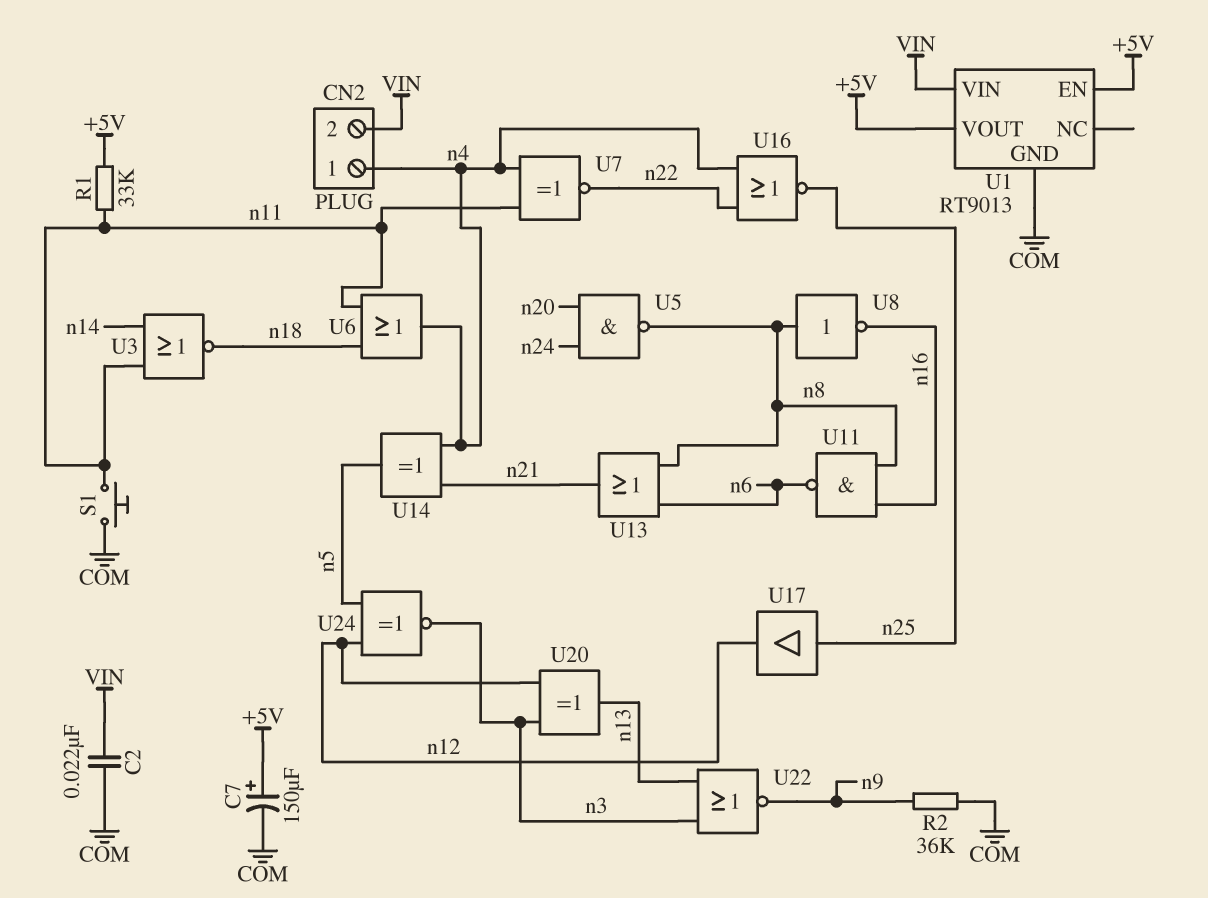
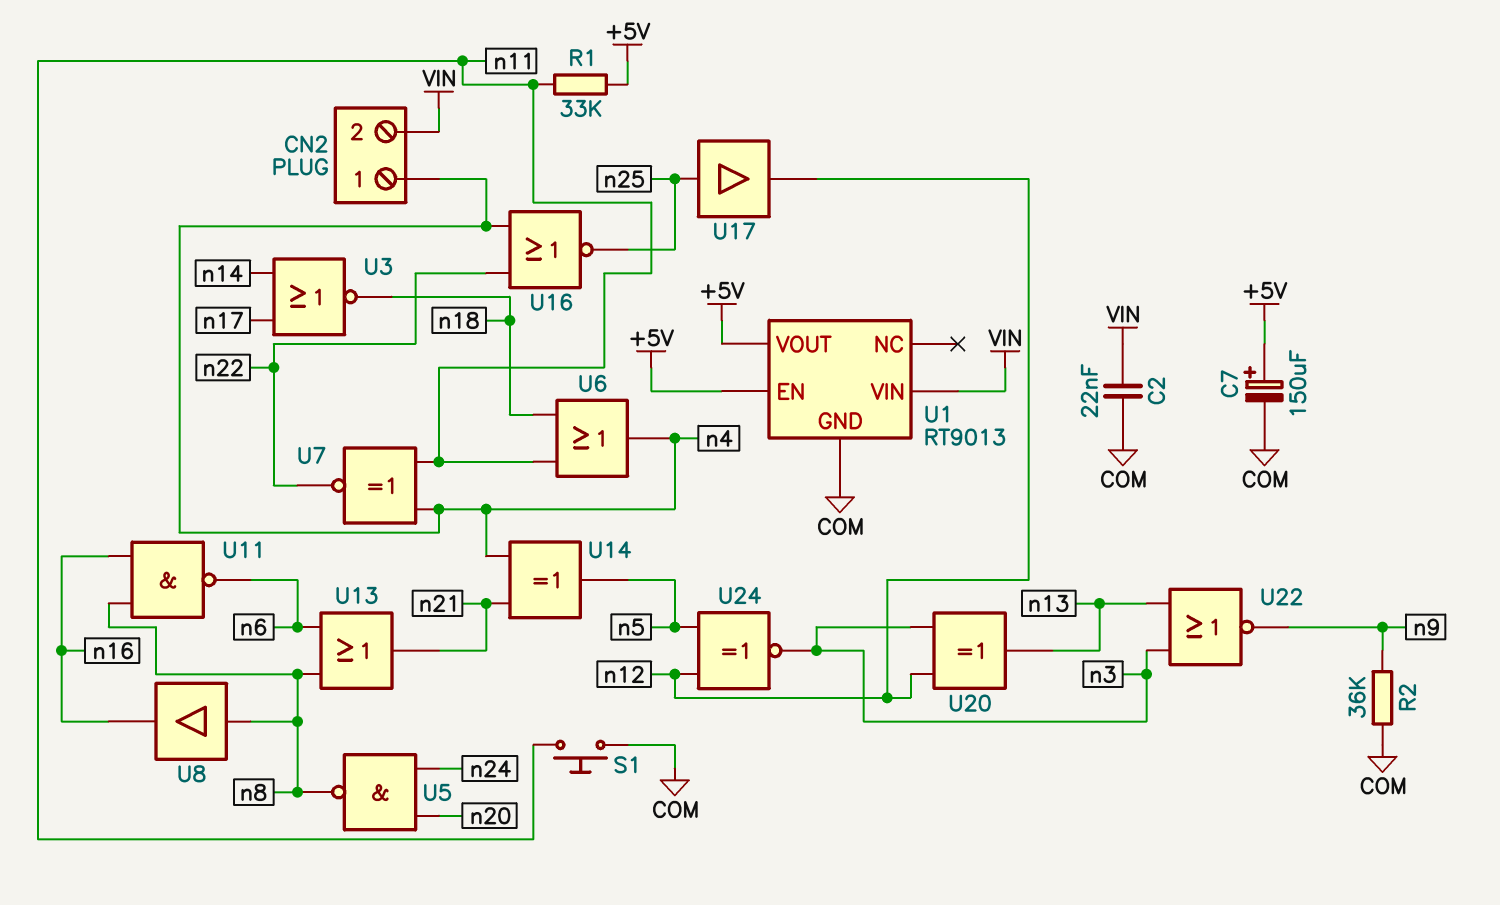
U3: NOR (in n11, in n14, out n18) -> NOR (in n14, in n17, out n18)
U8: NOT (in n8, out n16) -> buffer (in n8, out n16)

